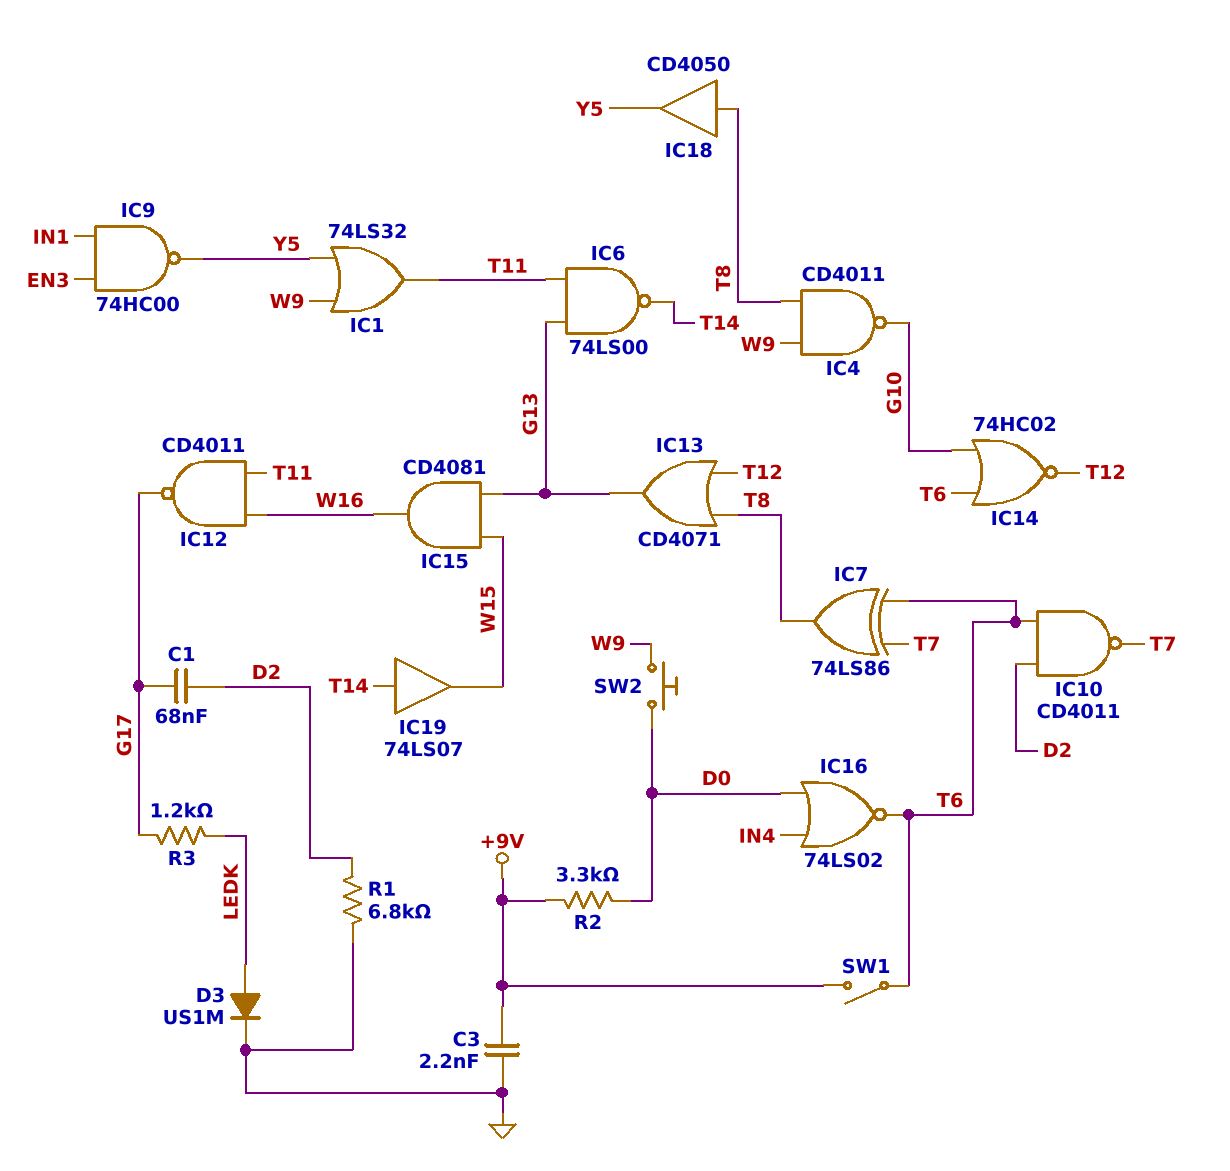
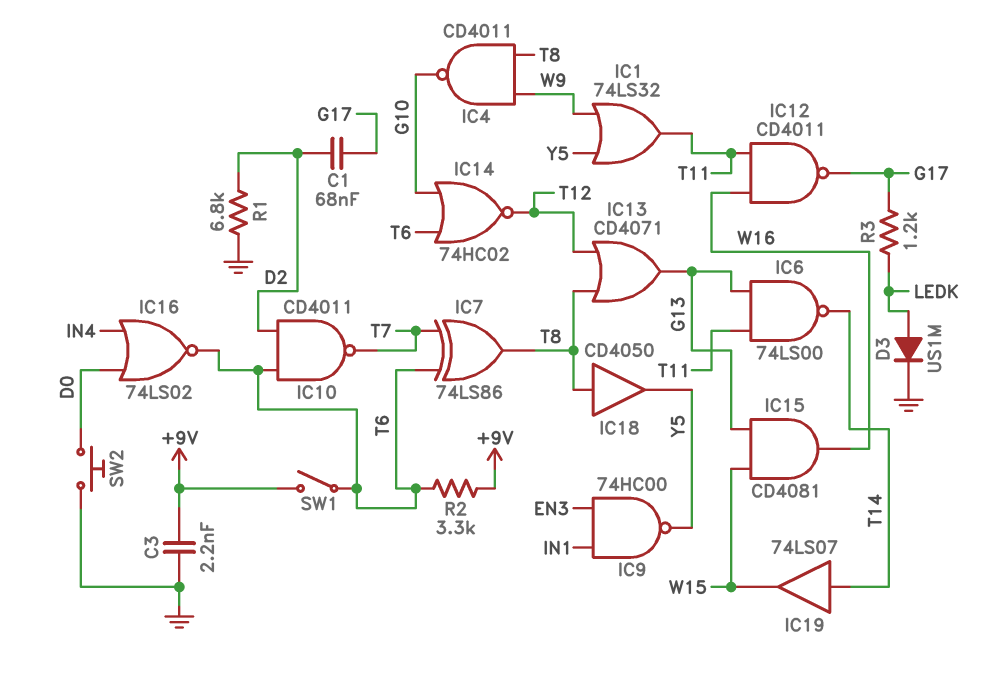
R2: 3.3k (+9V, D0) -> 3.3k (+9V, T6)
SW2: button (D0, W9) -> button (D0, GND)

